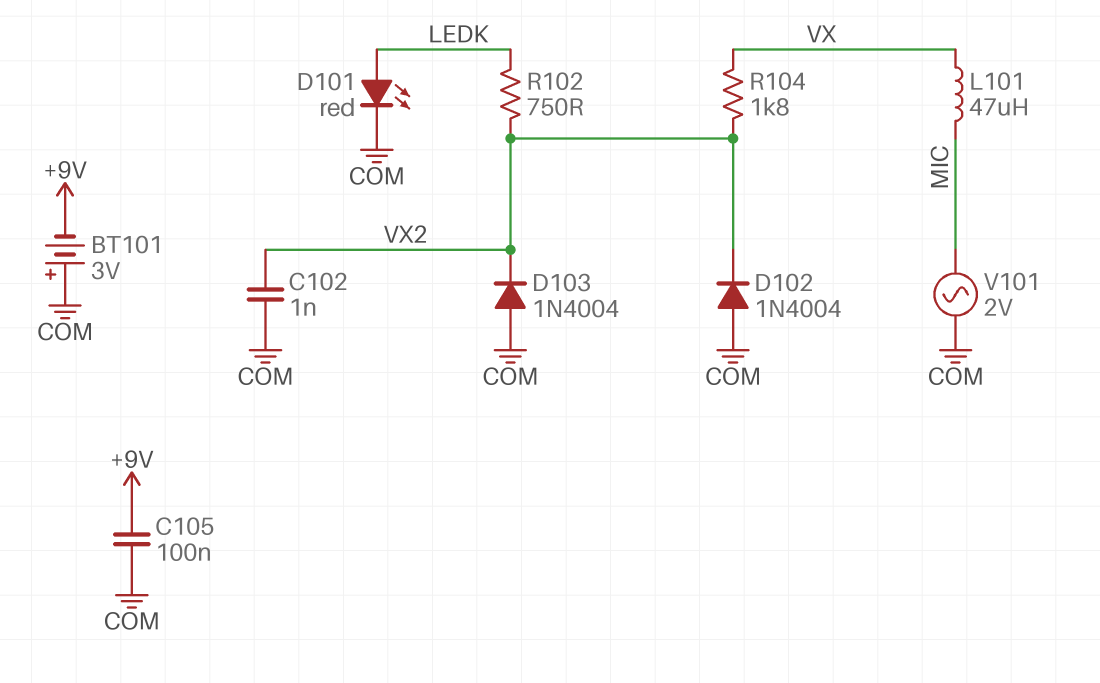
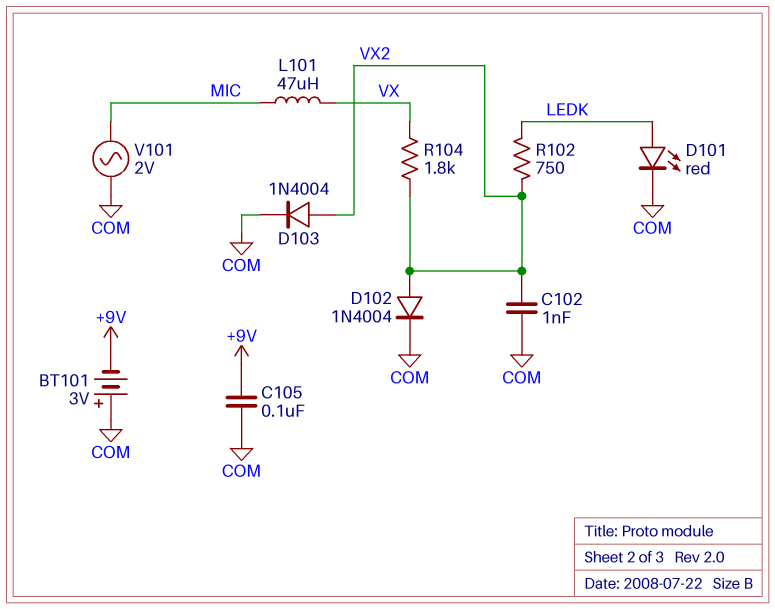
D102: diode 1N4004 (A COM, K VX2) -> diode 1N4004 (A VX2, K COM)
D103: diode 1N4004 (A COM, K VX2) -> diode 1N4004 (A VX2, K COM)

